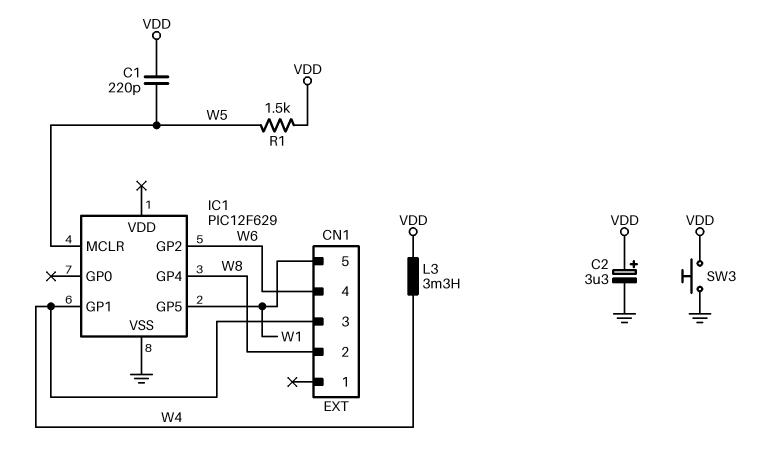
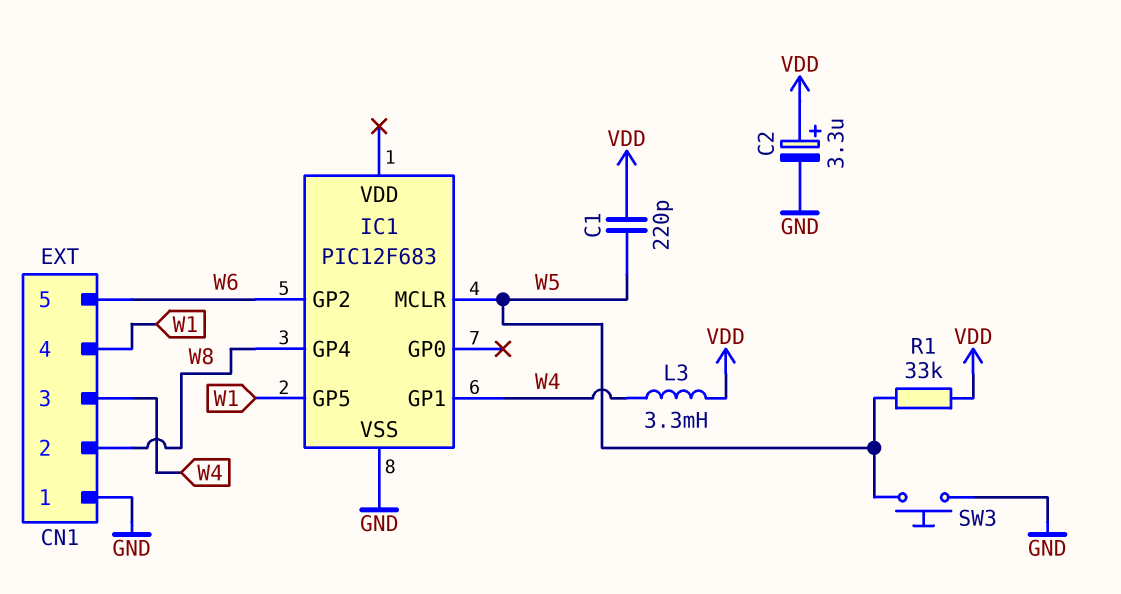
CN1 pin 1: none -> GND
CN1 pin 4: W6 -> W1
CN1 pin 5: W1 -> W6
IC1: PIC12F629 -> PIC12F683
R1: 1.5k (VDD, W5) -> 33k (VDD, W5)
SW3: button (GND, VDD) -> button (GND, W5)

